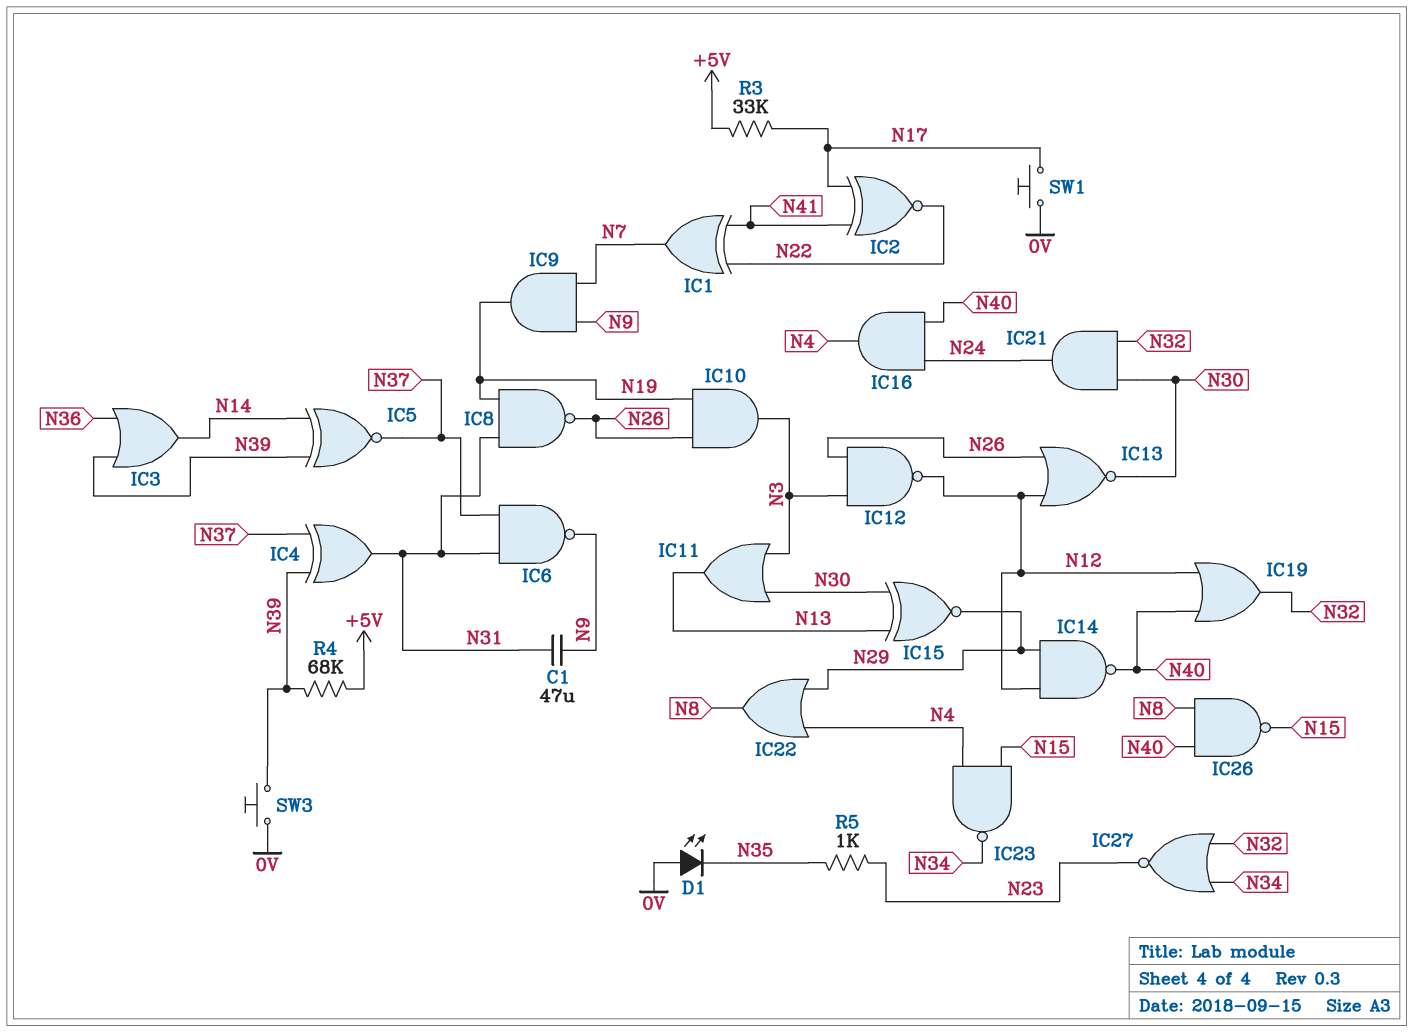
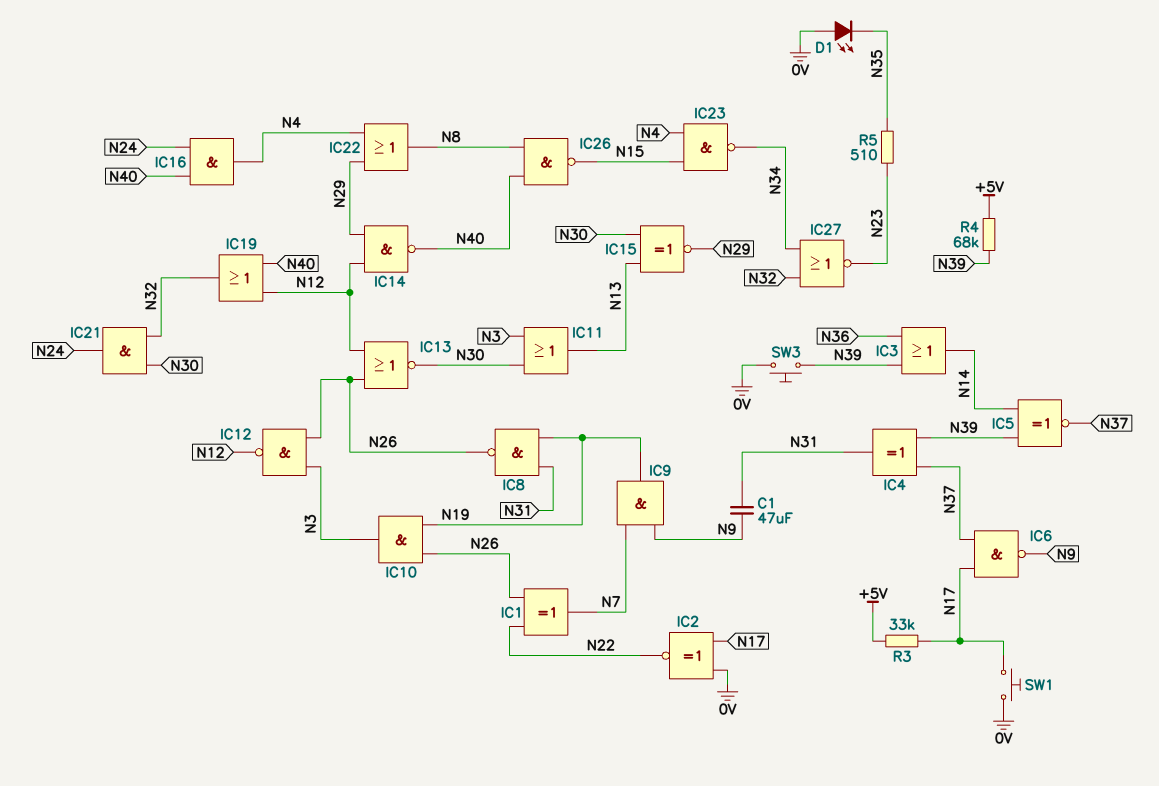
IC1: XOR (in N22, in N41, out N7) -> XOR (in N22, in N26, out N7)
IC2: XNOR (in N17, in N41, out N22) -> XNOR (in 0V, in N17, out N22)
IC6: NAND (in N31, in N37, out N9) -> NAND (in N17, in N37, out N9)
R5: 1k (N23, N35) -> 510 (N23, N35)

